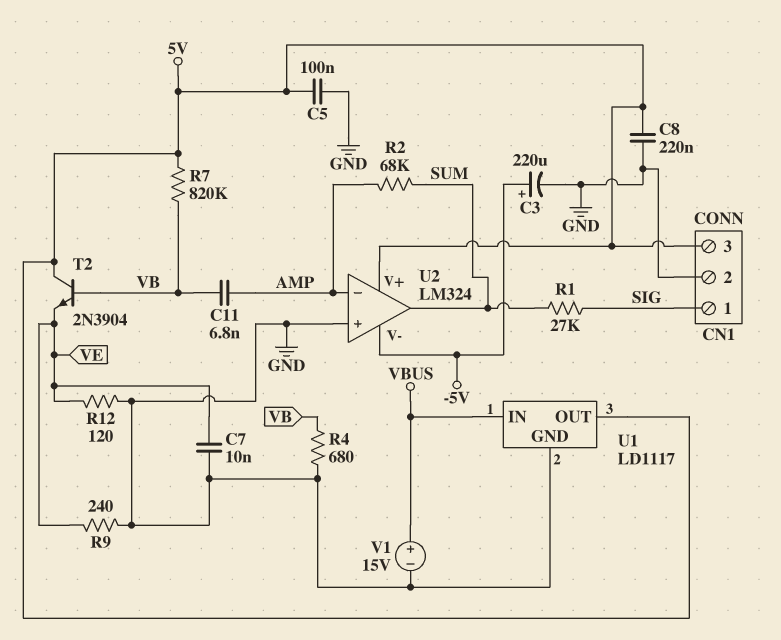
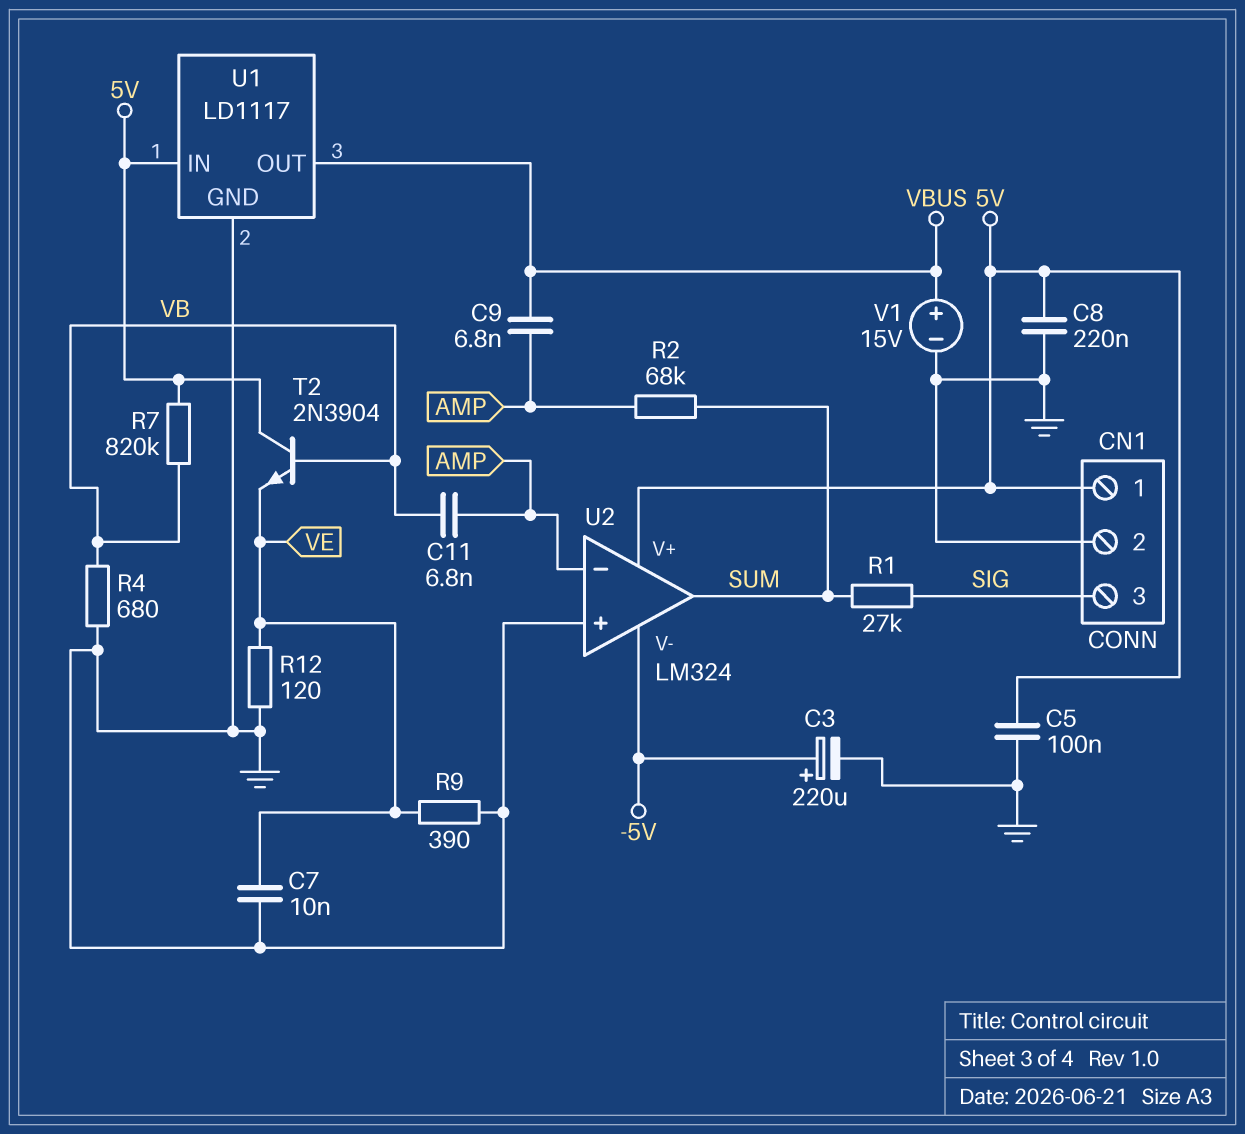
C9: none -> 6.8nF (AMP, VBUS)
CN1 pin 1: SIG -> 5V
CN1 pin 3: 5V -> SIG
R9: 240 (GND, VE) -> 390 (GND, VE)
U1 pin IN: VBUS -> 5V
U1 pin OUT: 5V -> VBUS

